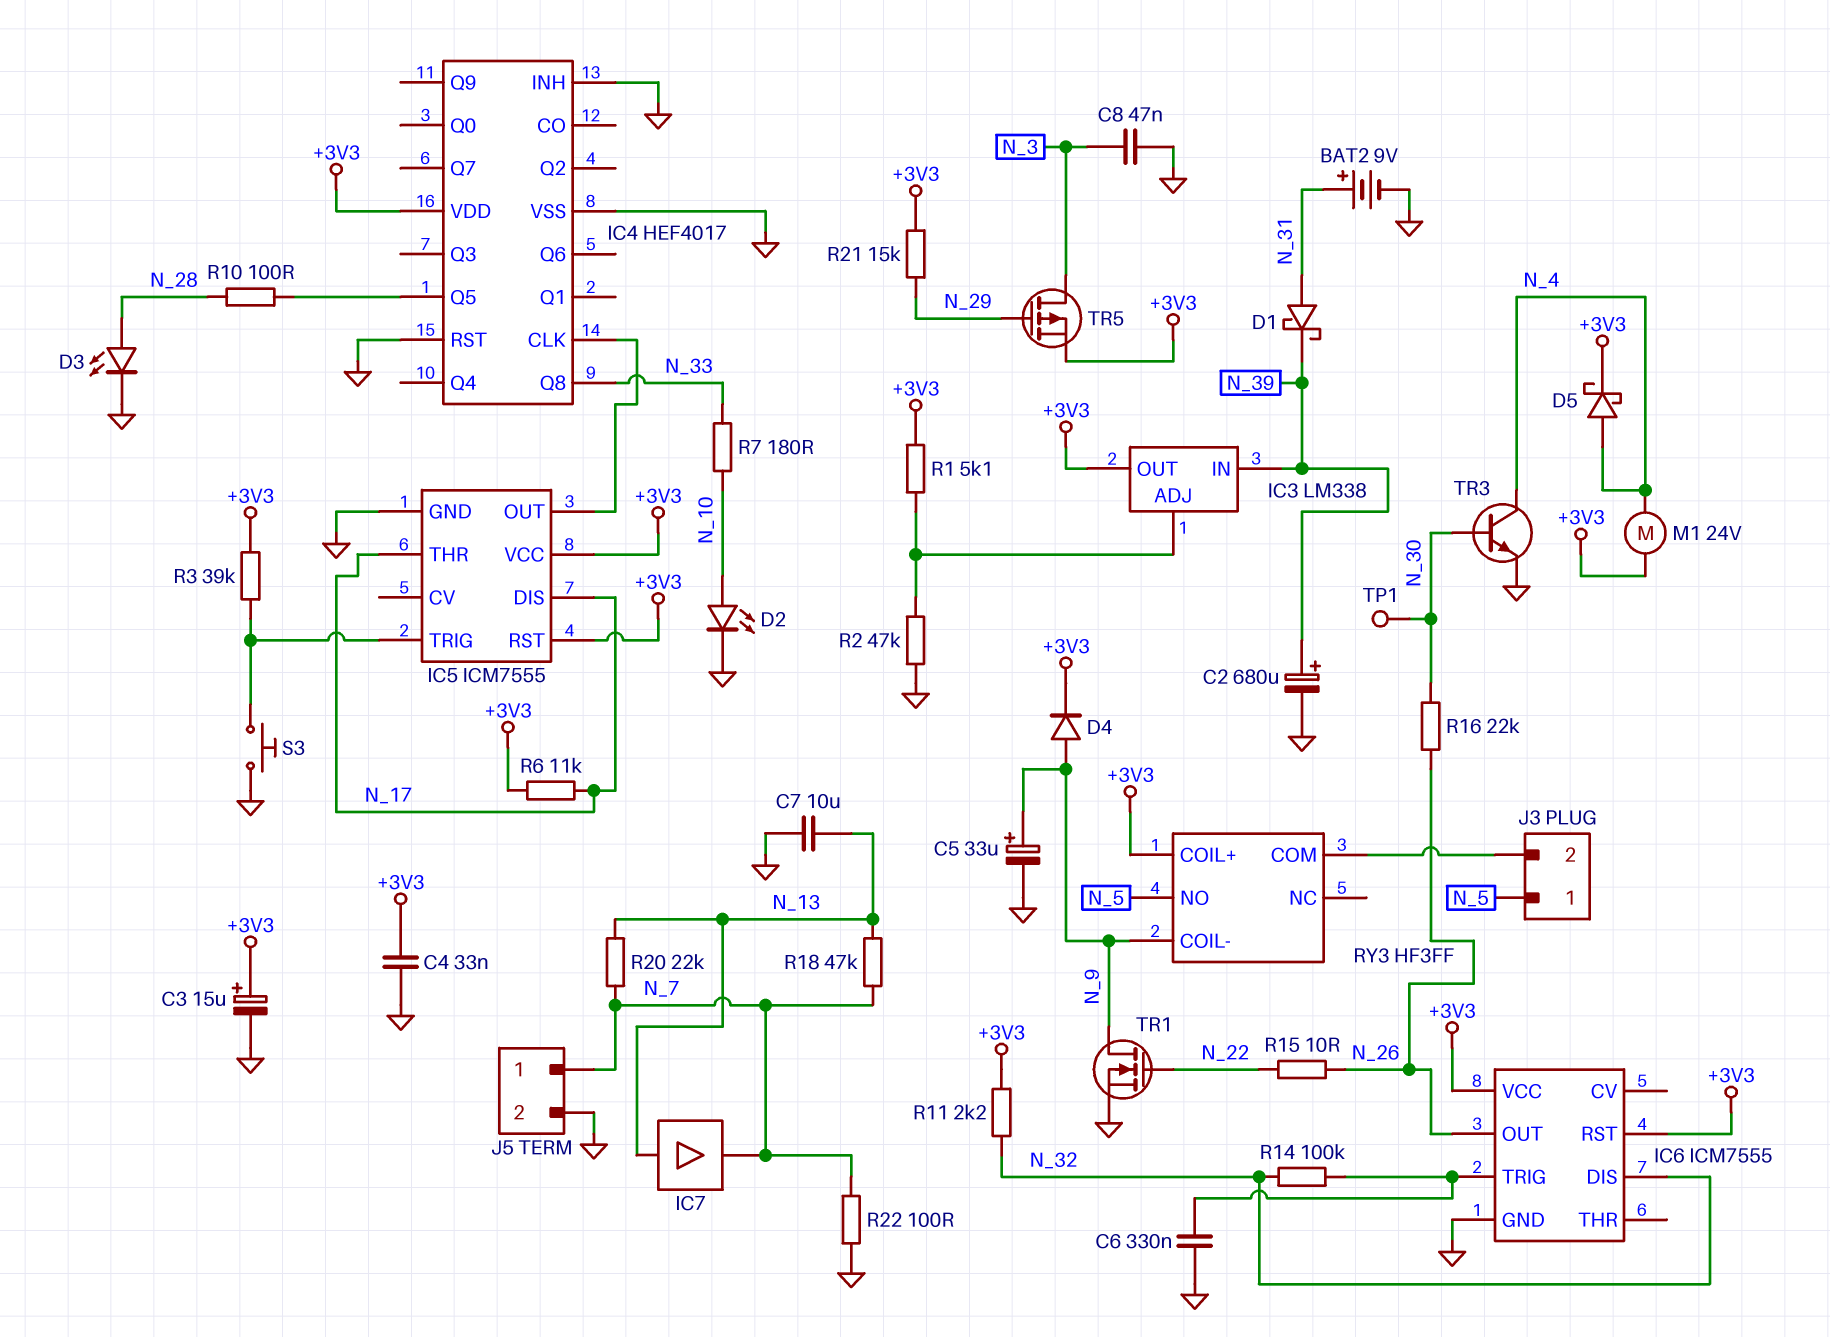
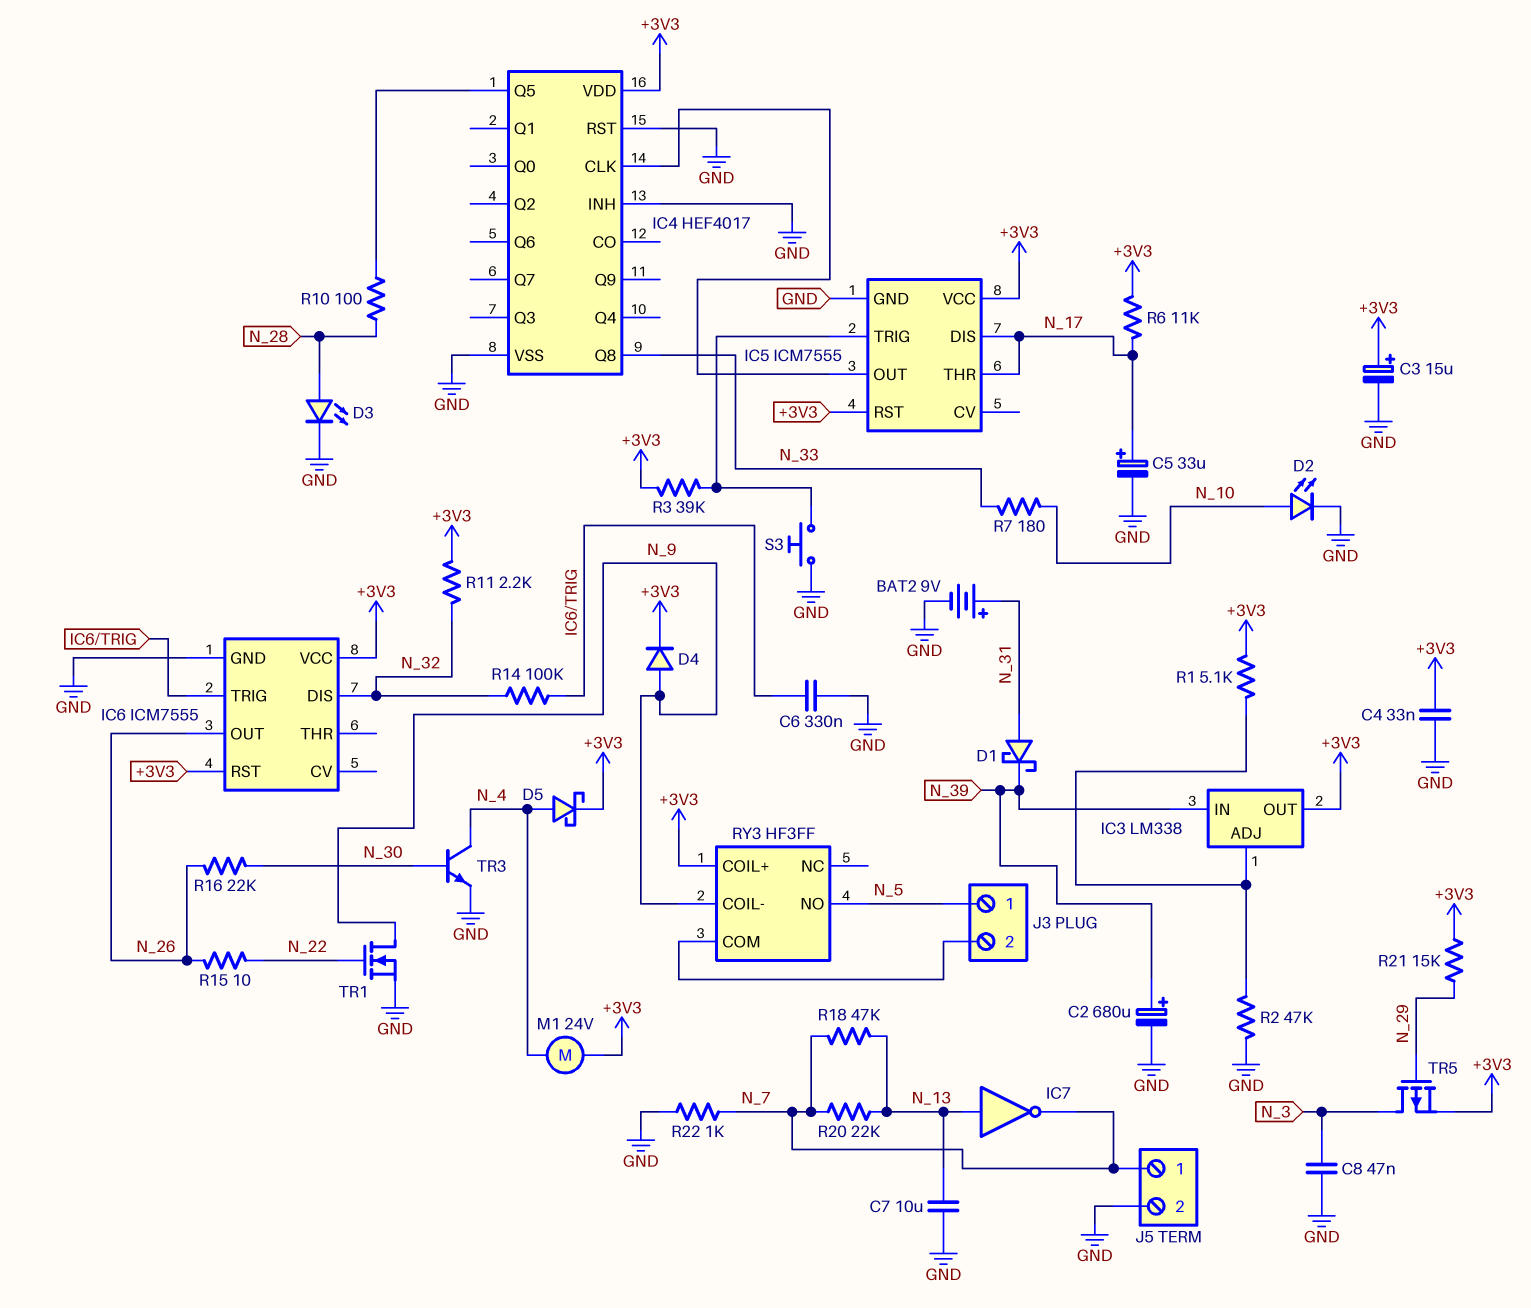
C5: 33uF (plus N_9, minus GND) -> 33uF (plus N_17, minus GND)
IC7: buffer (in N_13, out N_7) -> NOT (in N_13, out N_7)
R22: 100 (GND, N_7) -> 1k (GND, N_7)
TP1: test point (N_30) -> none

